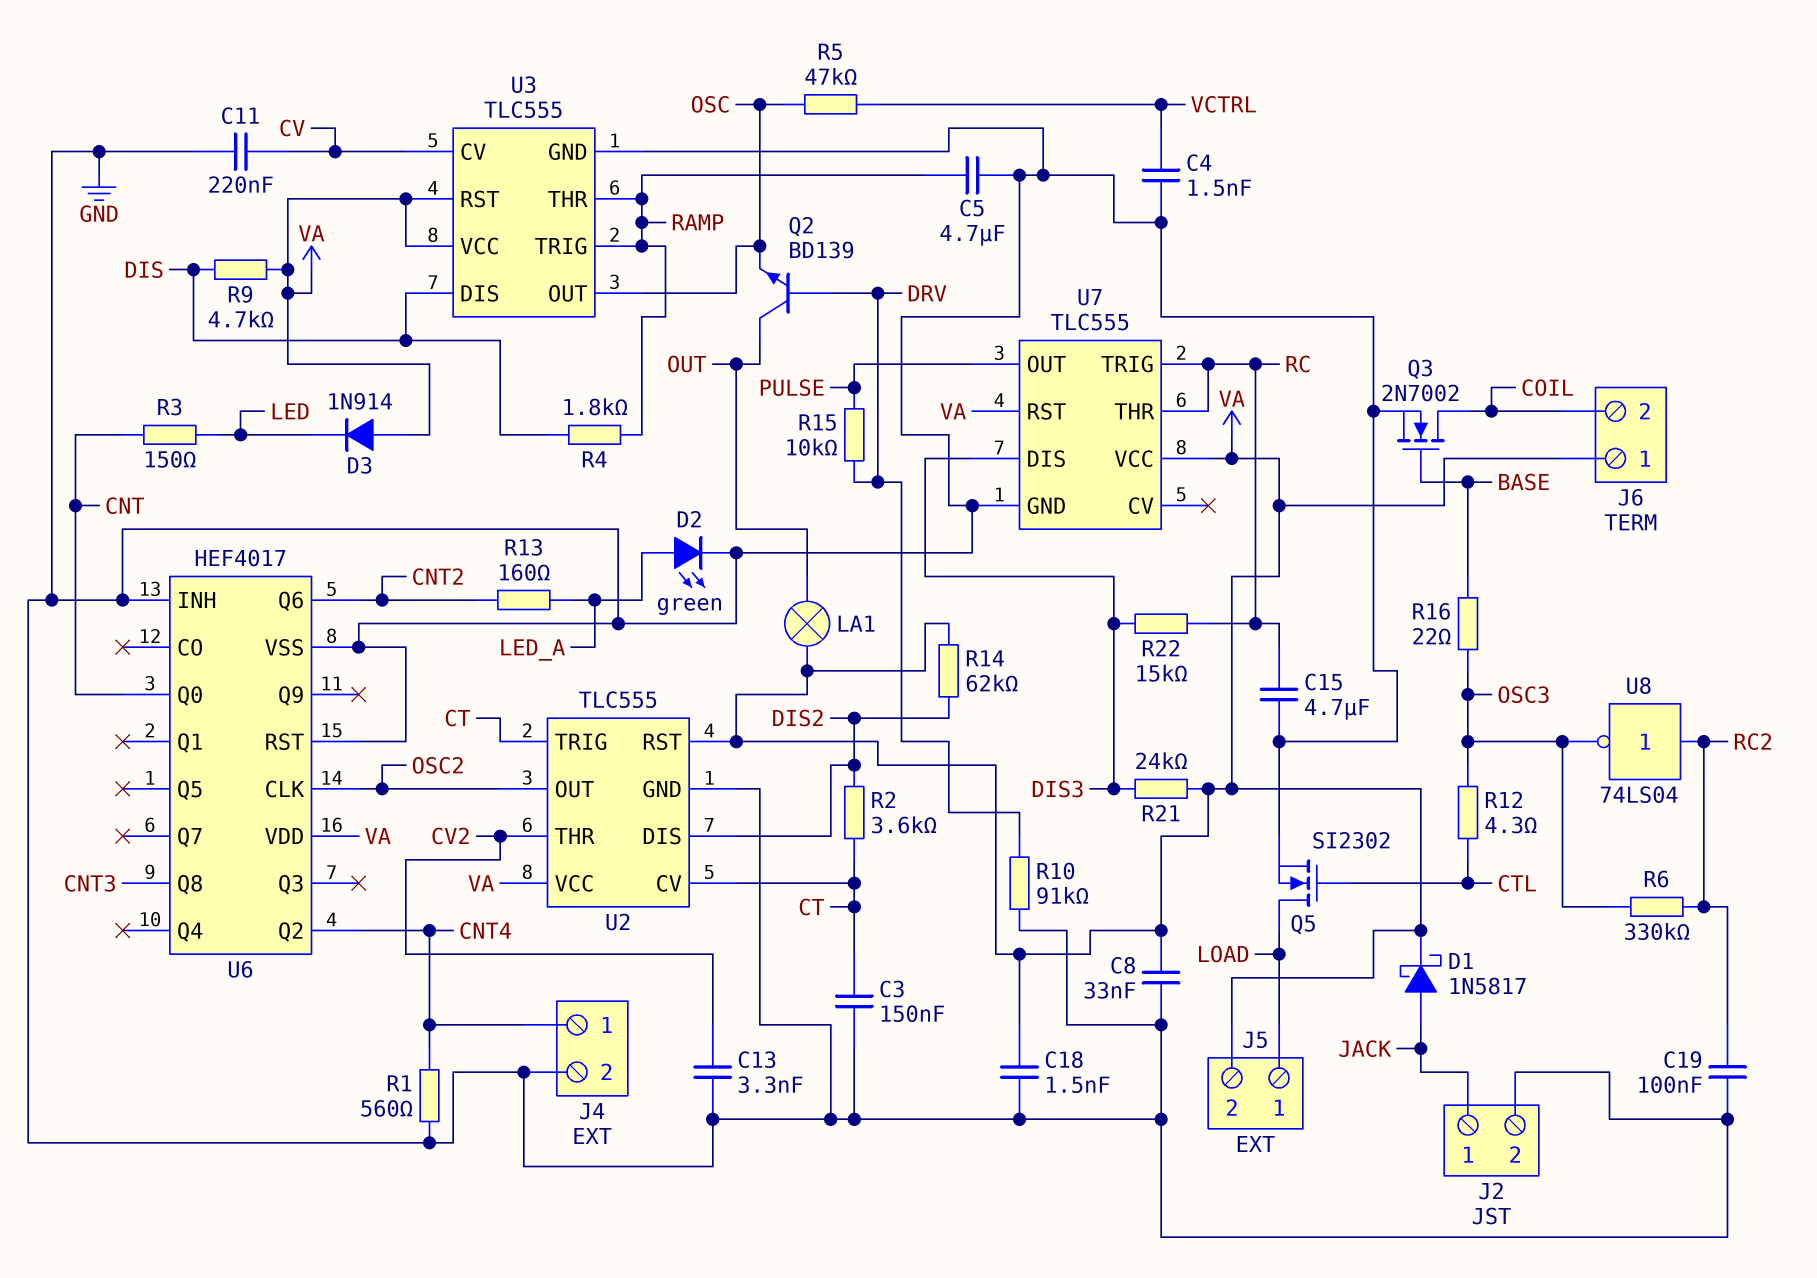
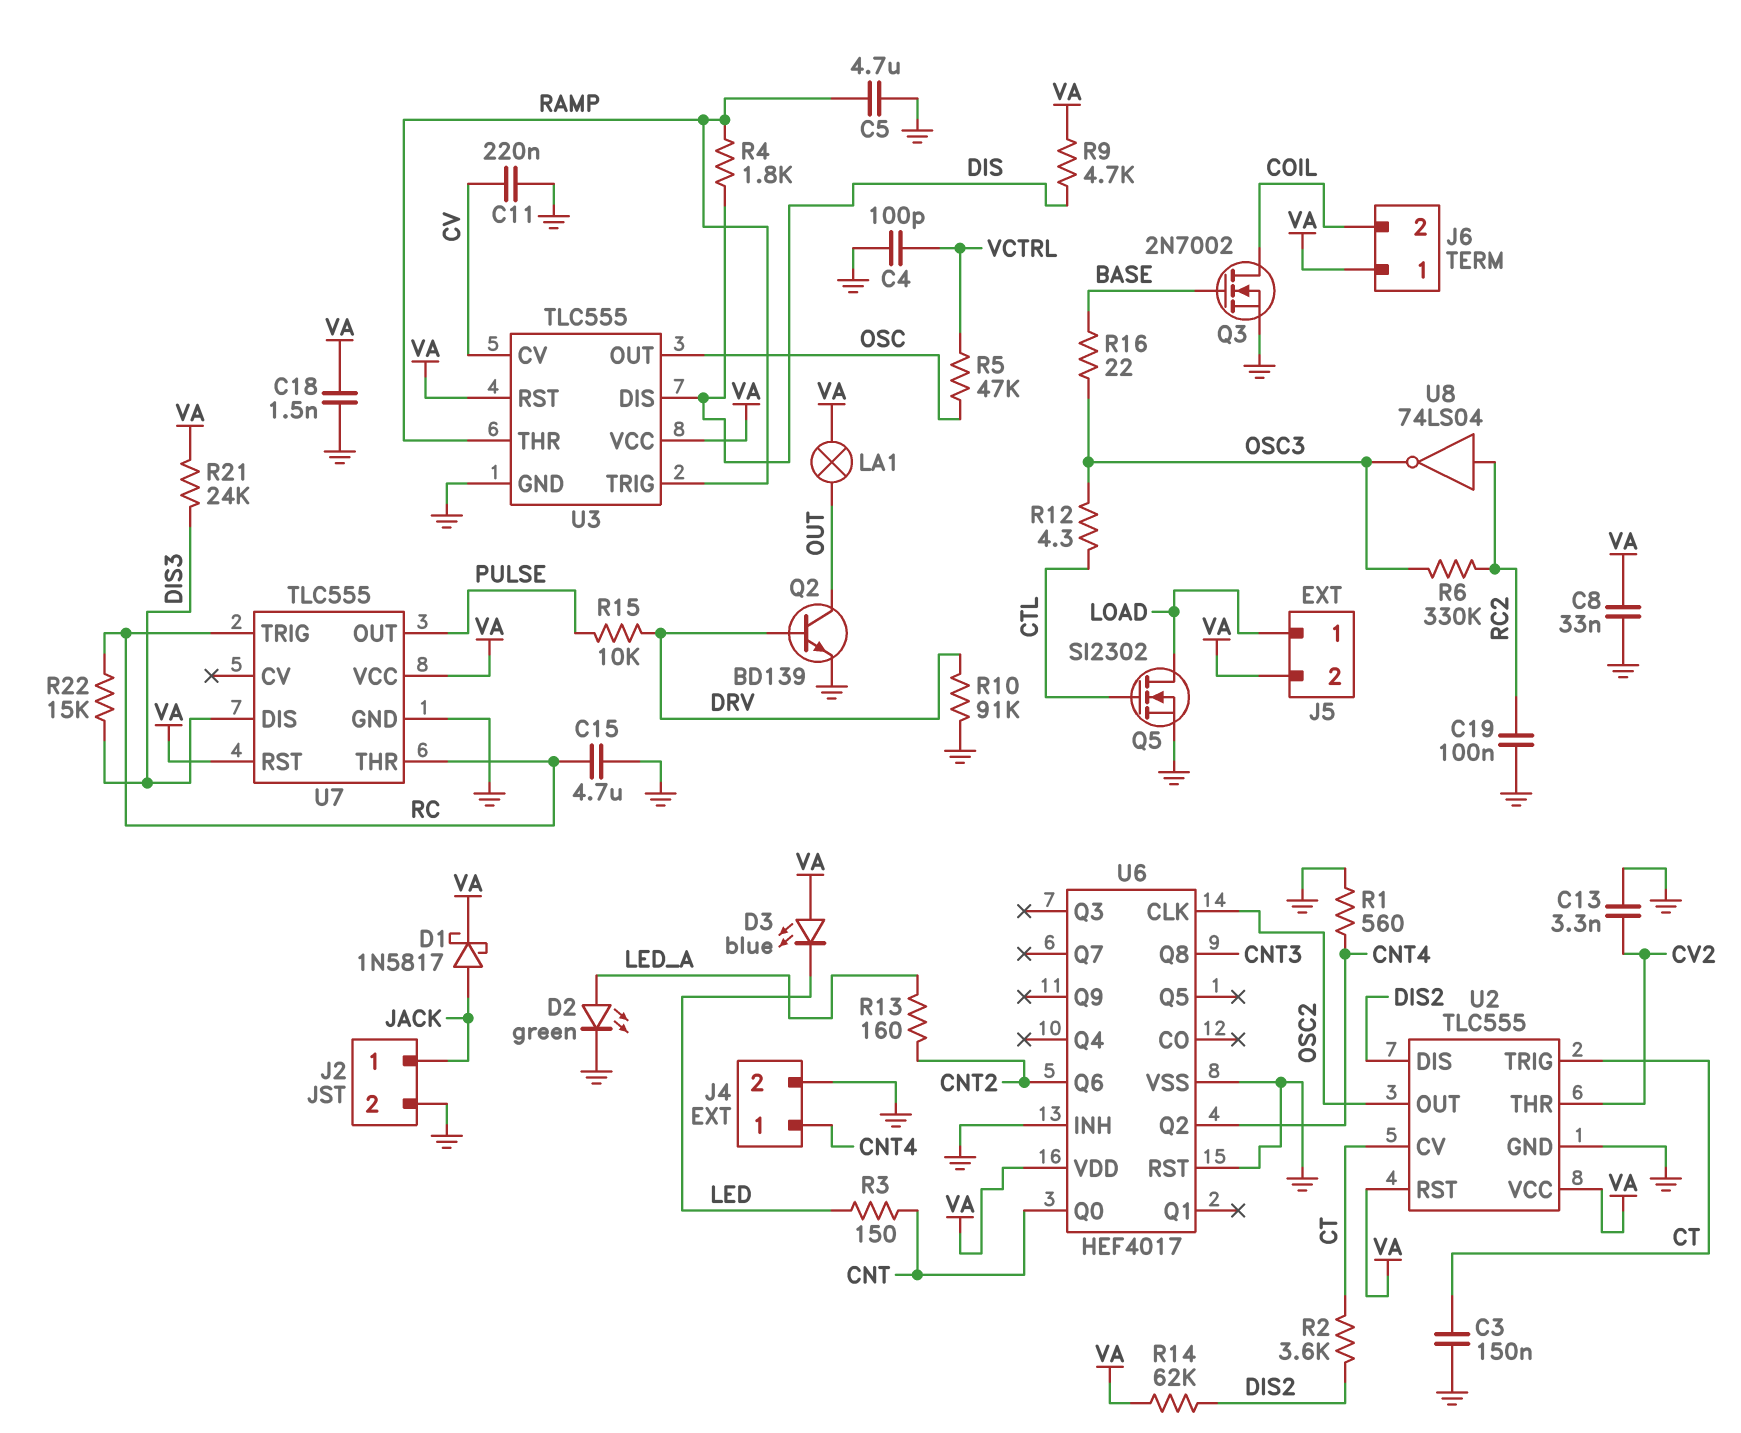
C4: 1.5nF (GND, VCTRL) -> 100pF (GND, VCTRL)
D3: diode 1N914 (A VA, K LED) -> LED blue (A VA, K LED)
Q2: NPN BD139 (B DRV, C OUT, E OSC) -> NPN BD139 (B DRV, C OUT, E GND)

